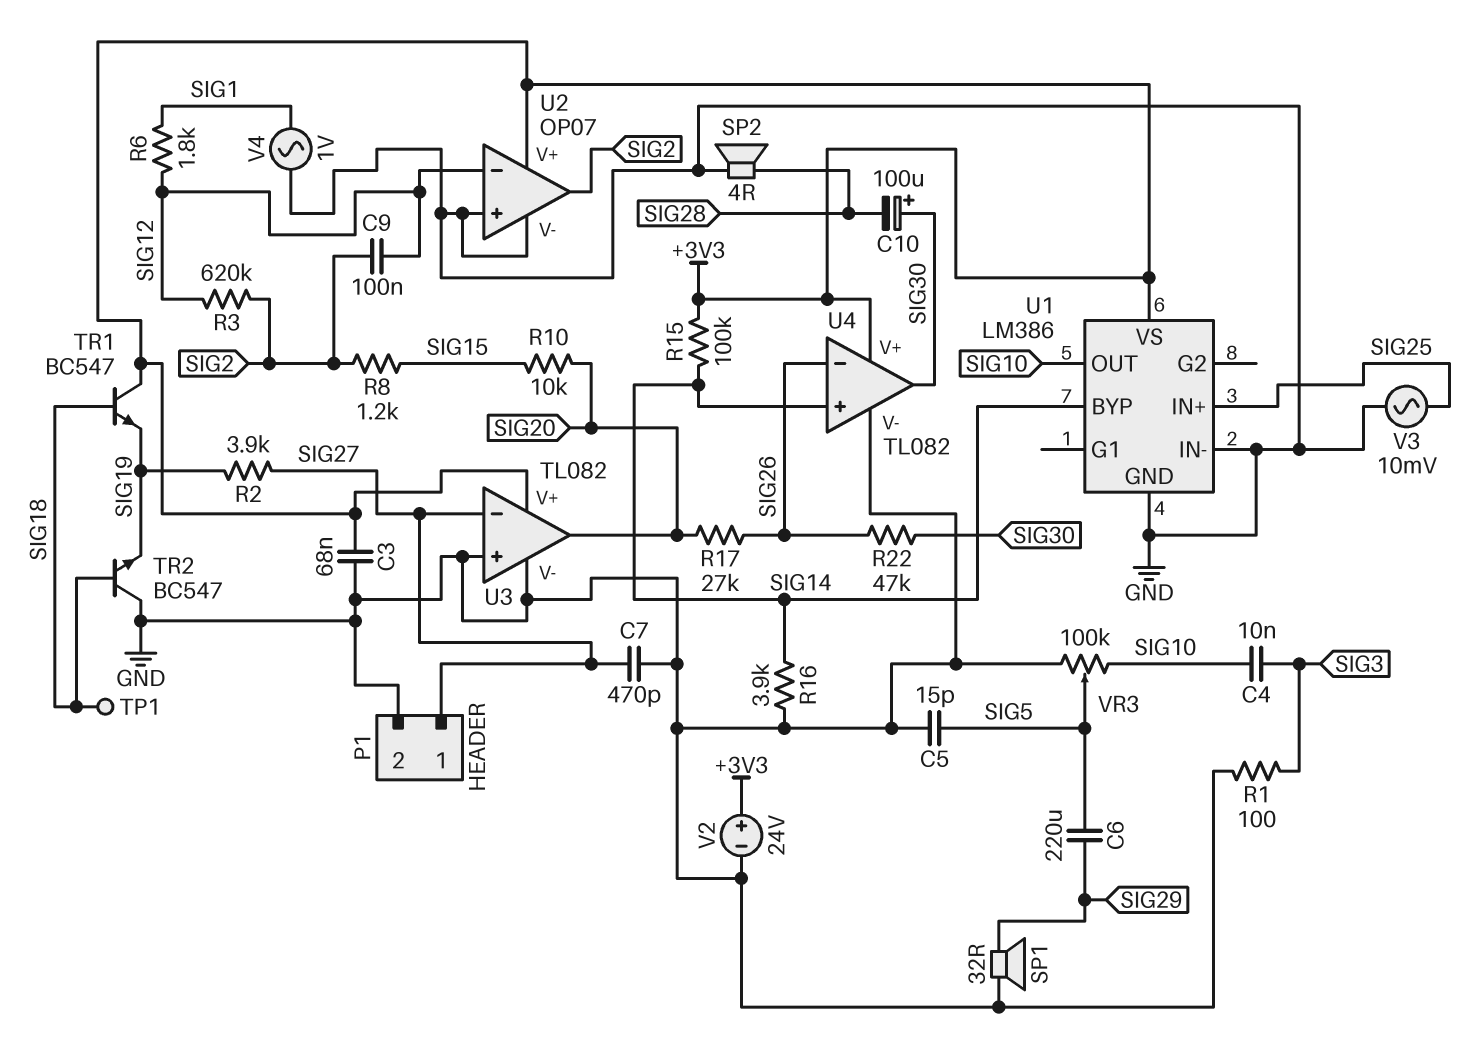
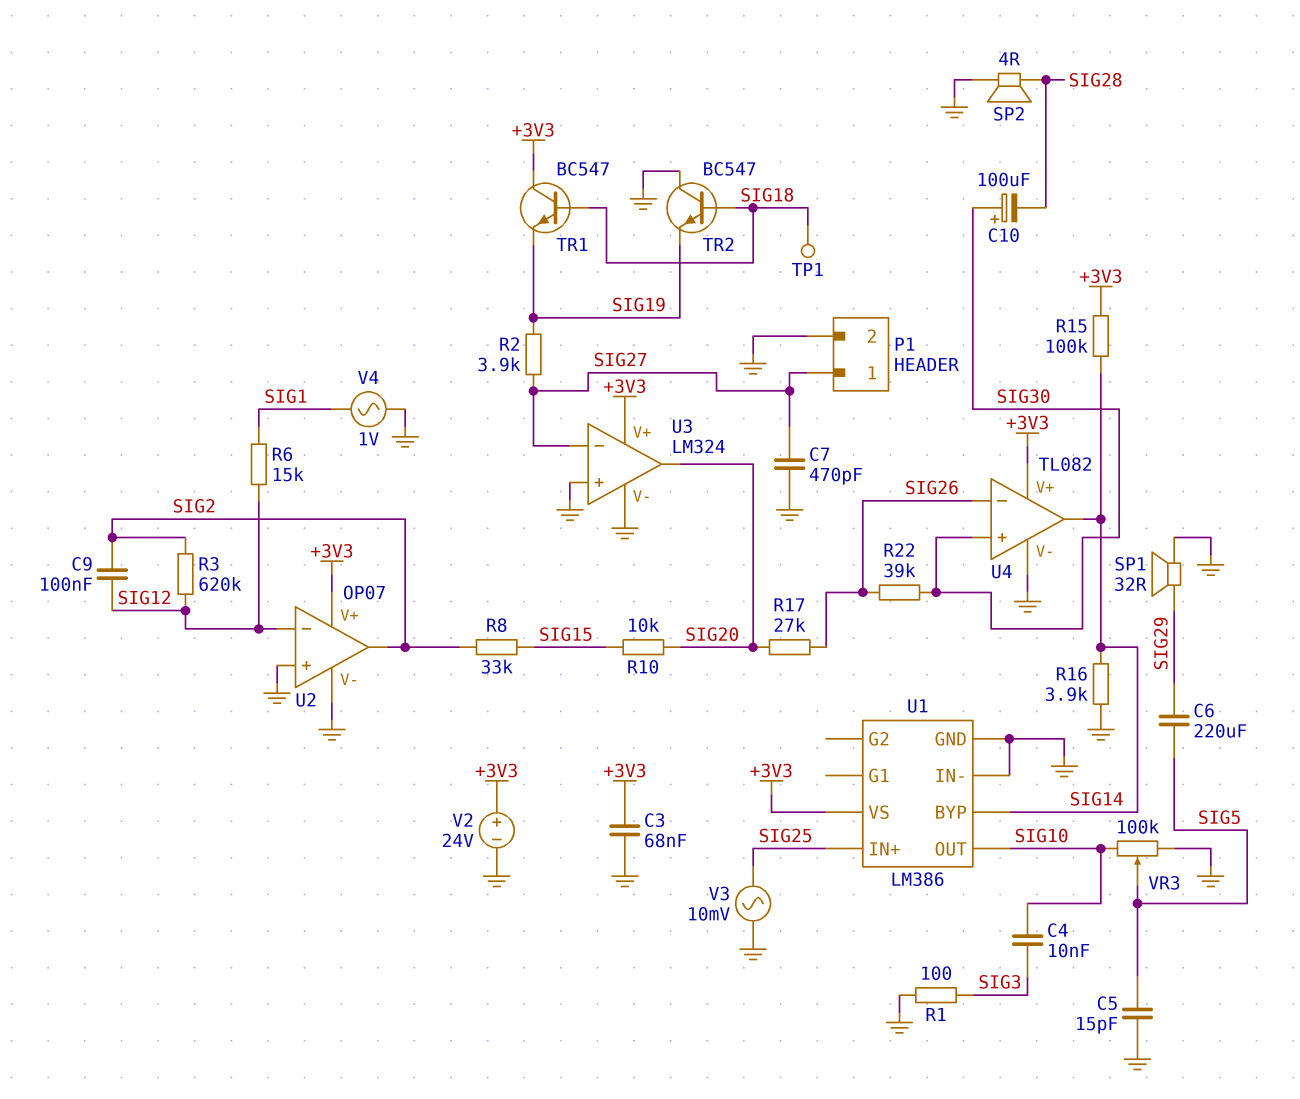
R6: 1.8k (SIG1, SIG12) -> 15k (SIG1, SIG12)
R8: 1.2k (SIG2, SIG15) -> 33k (SIG2, SIG15)
R22: 47k (SIG26, SIG30) -> 39k (SIG26, SIG30)
U3: TL082 -> LM324
U4 pin in+: SIG14 -> SIG30
U4 pin out: SIG30 -> SIG14

